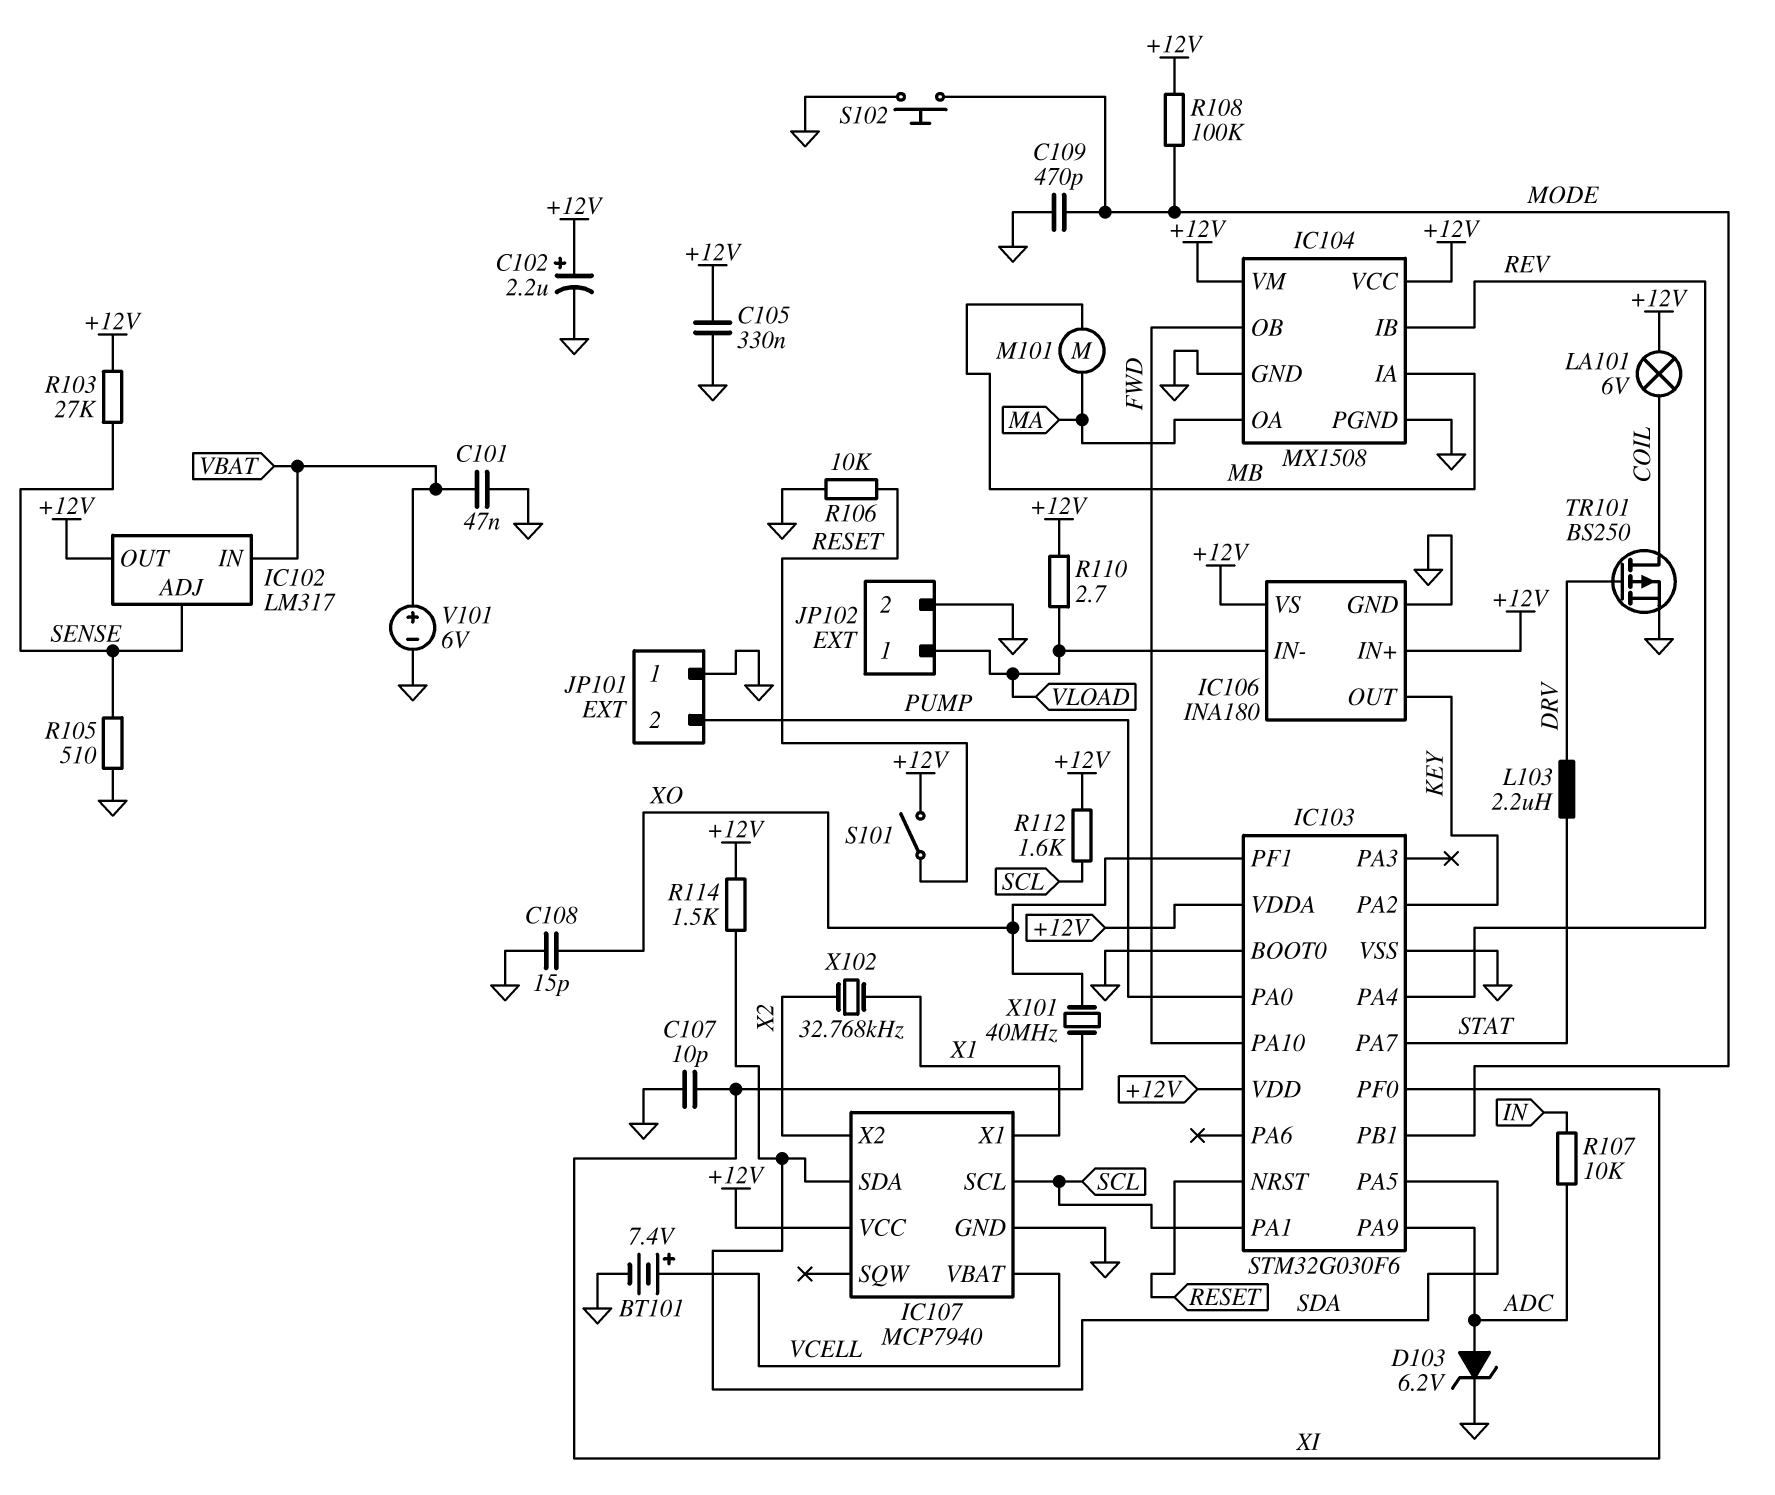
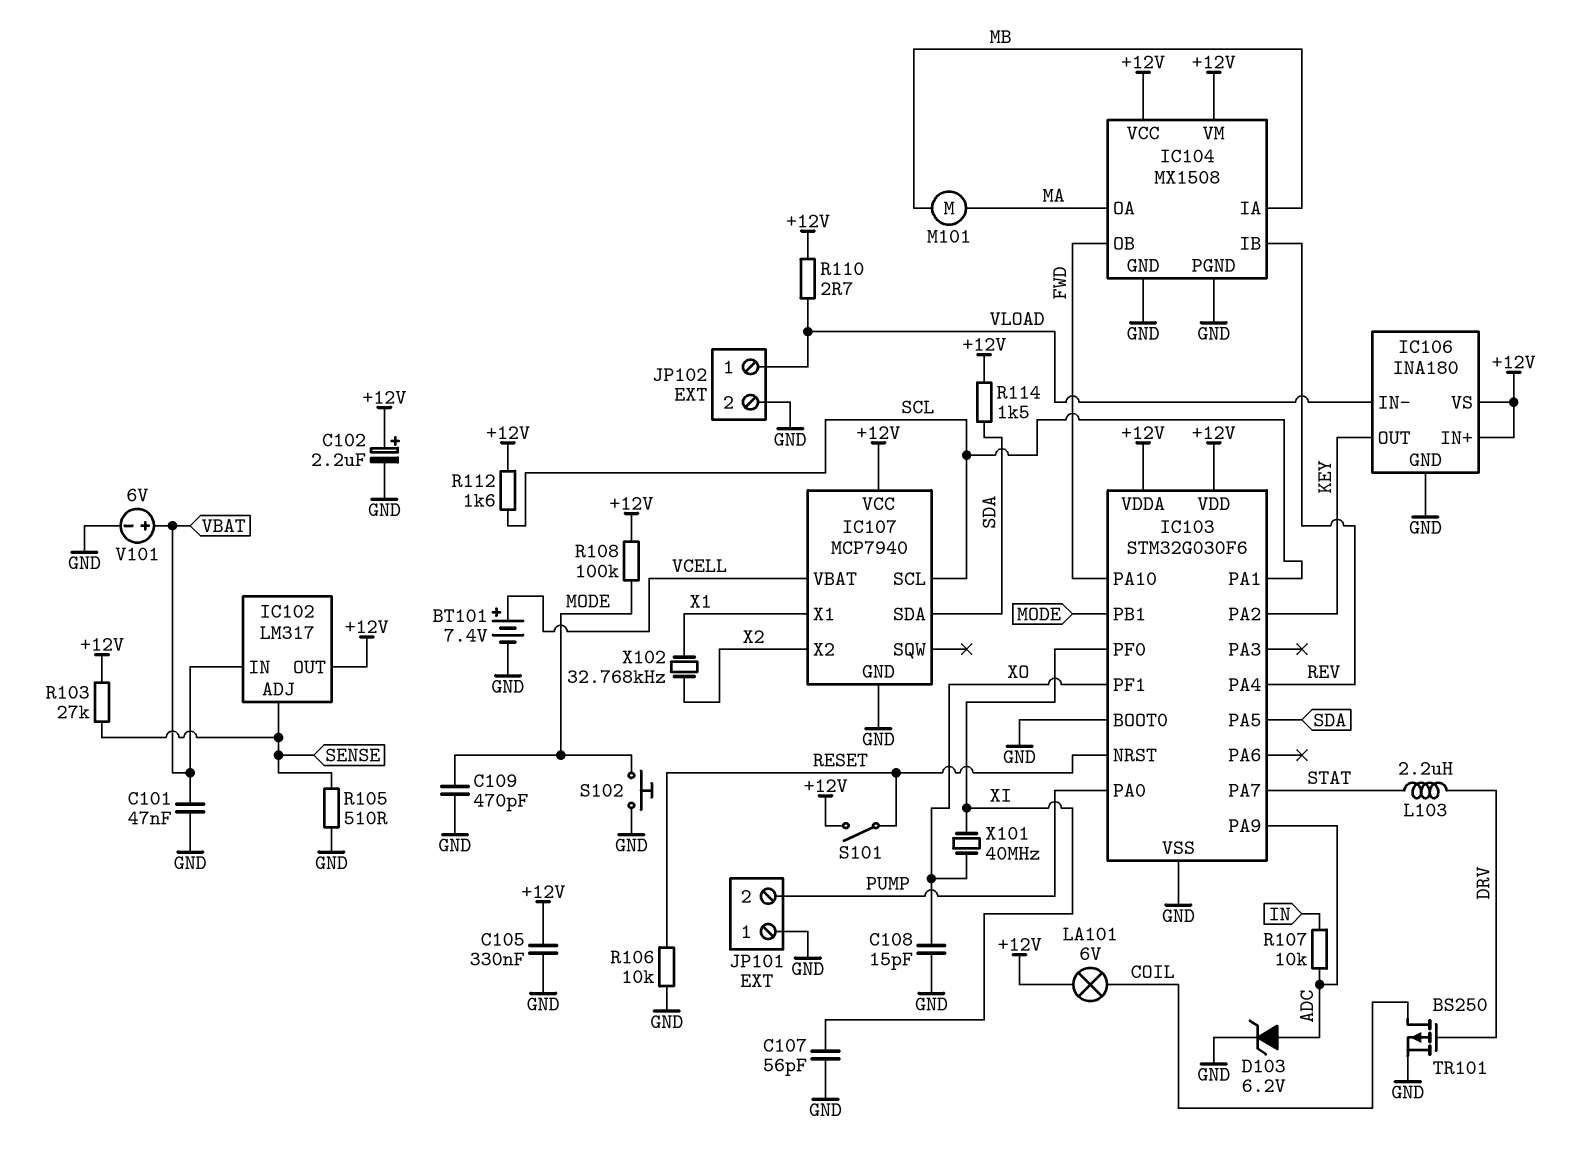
C107: 10pF (GND, XI) -> 56pF (GND, XI)

